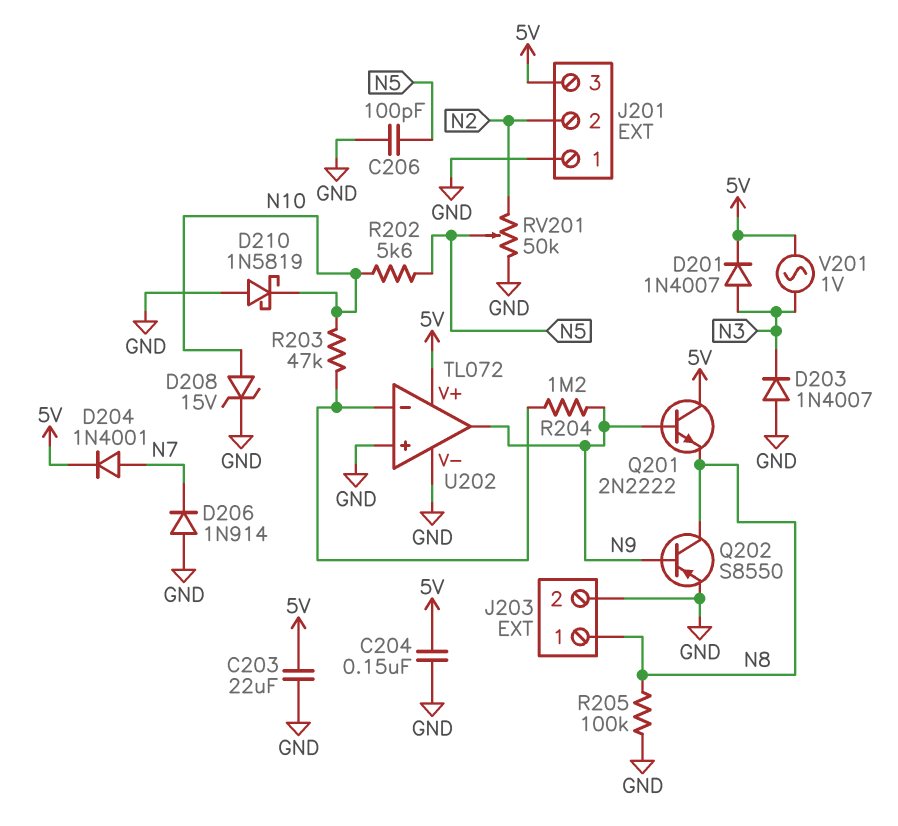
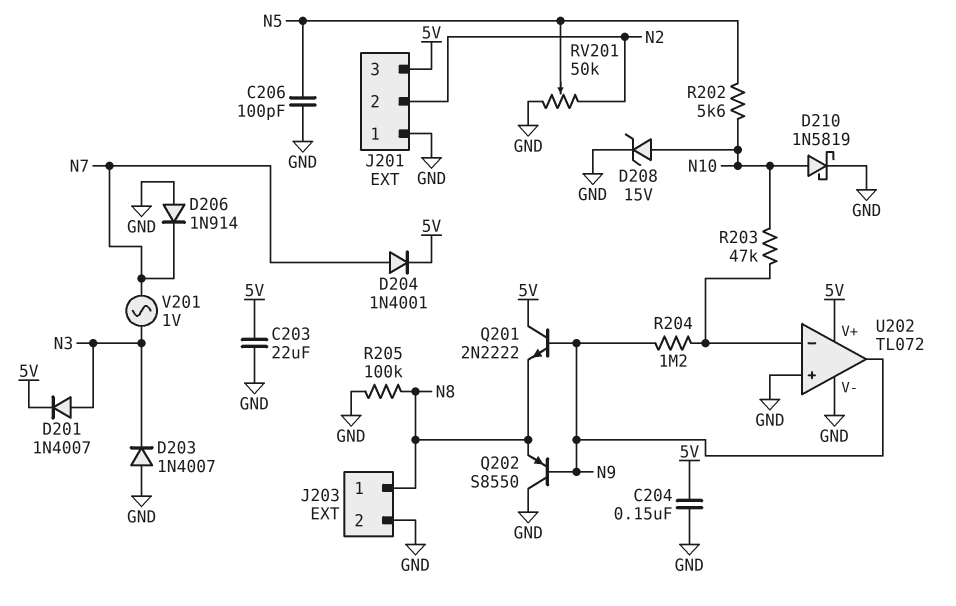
D210: schottky 1N5819 (A GND, K N10) -> schottky 1N5819 (A N10, K GND)
Q202: PNP S8550 (B N9, C N8, E GND) -> PNP S8550 (B N9, C GND, E N8)
V201: AC 1V (5V, N3) -> AC 1V (N3, N7)

